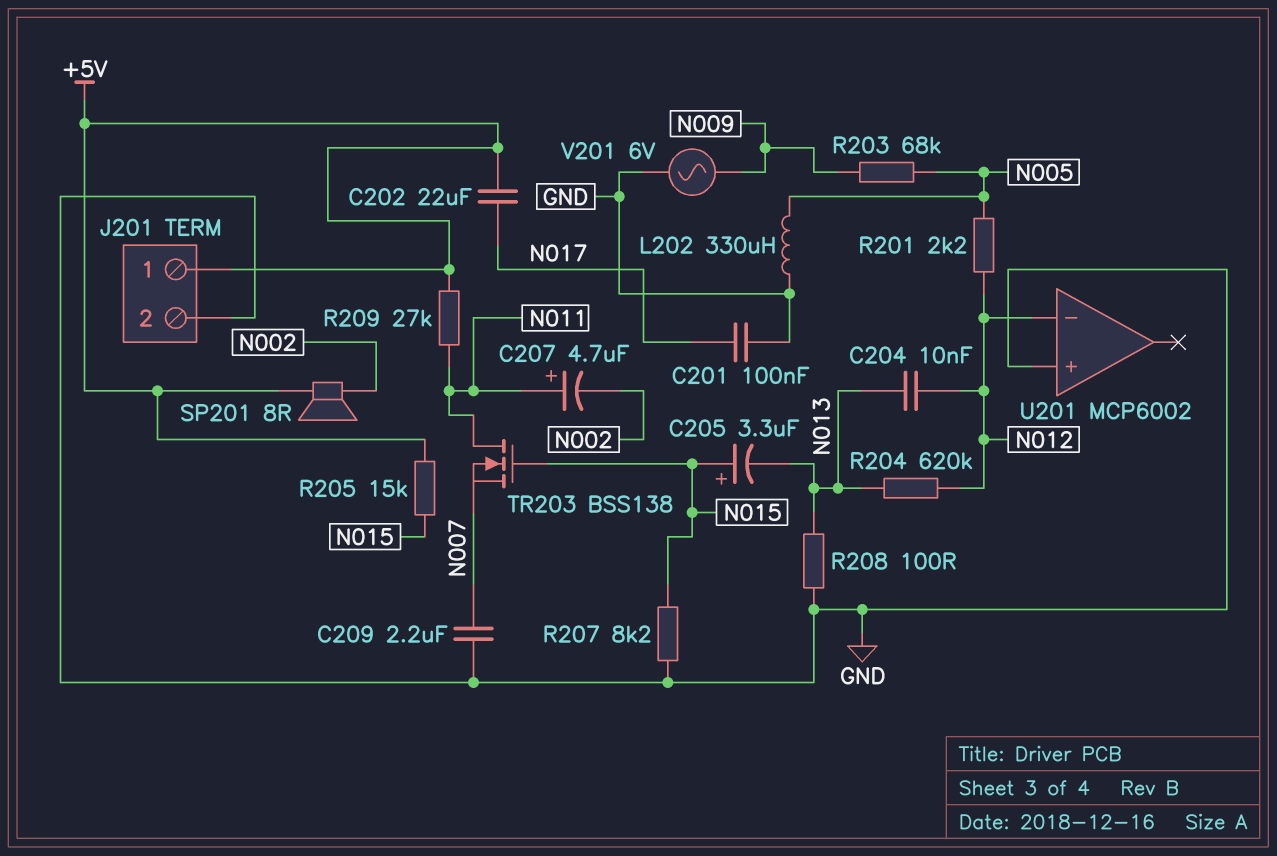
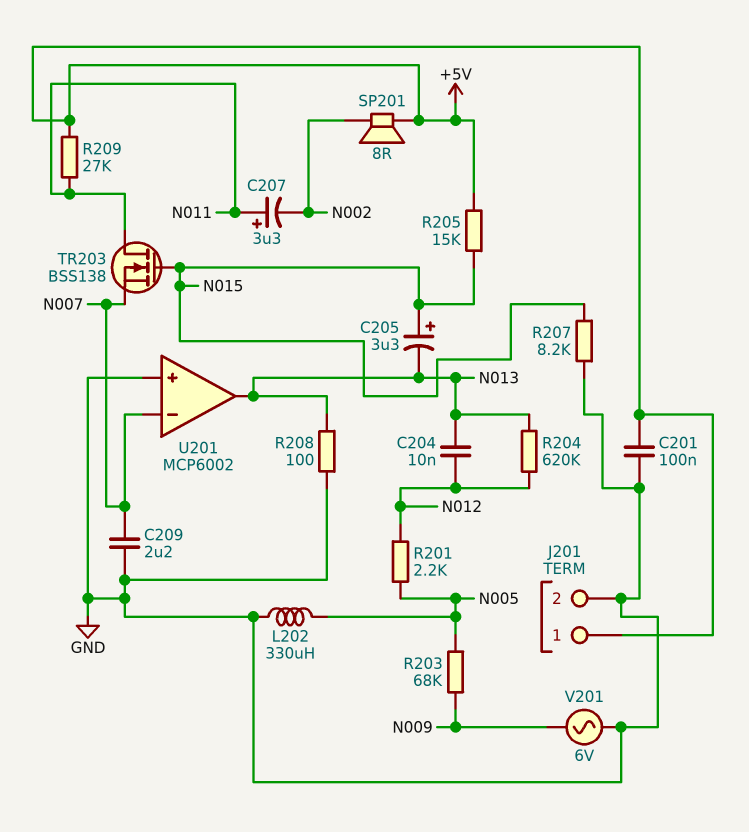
C201: 100nF (GND, N017) -> 100nF (+5V, GND)
C202: 22uF (+5V, N017) -> none
C207: 4.7uF (plus N011, minus N002) -> 3.3uF (plus N011, minus N002)
U201 pin in-: N012 -> N007
U201 pin out: none -> N013

